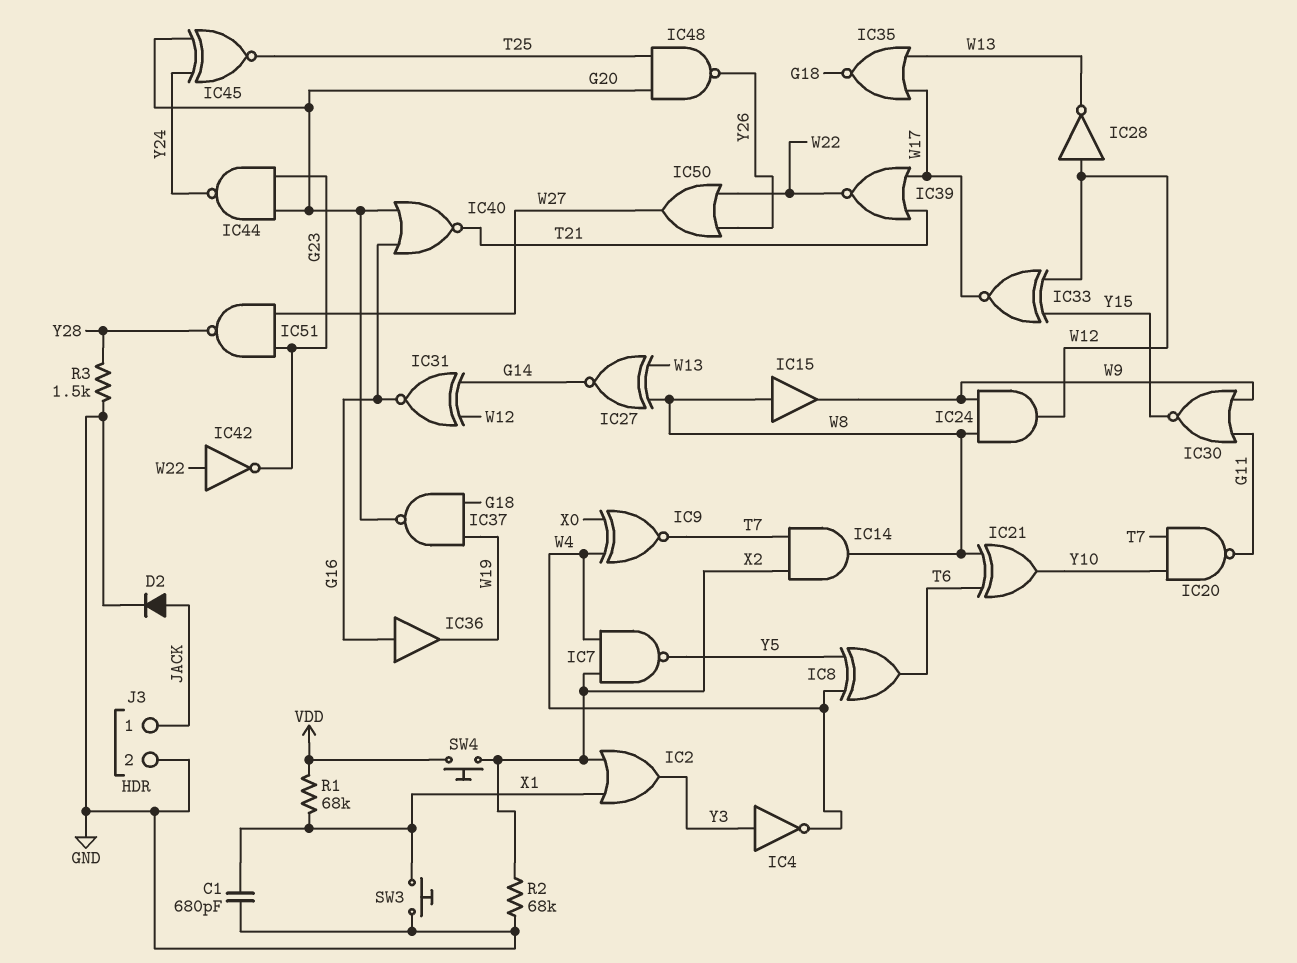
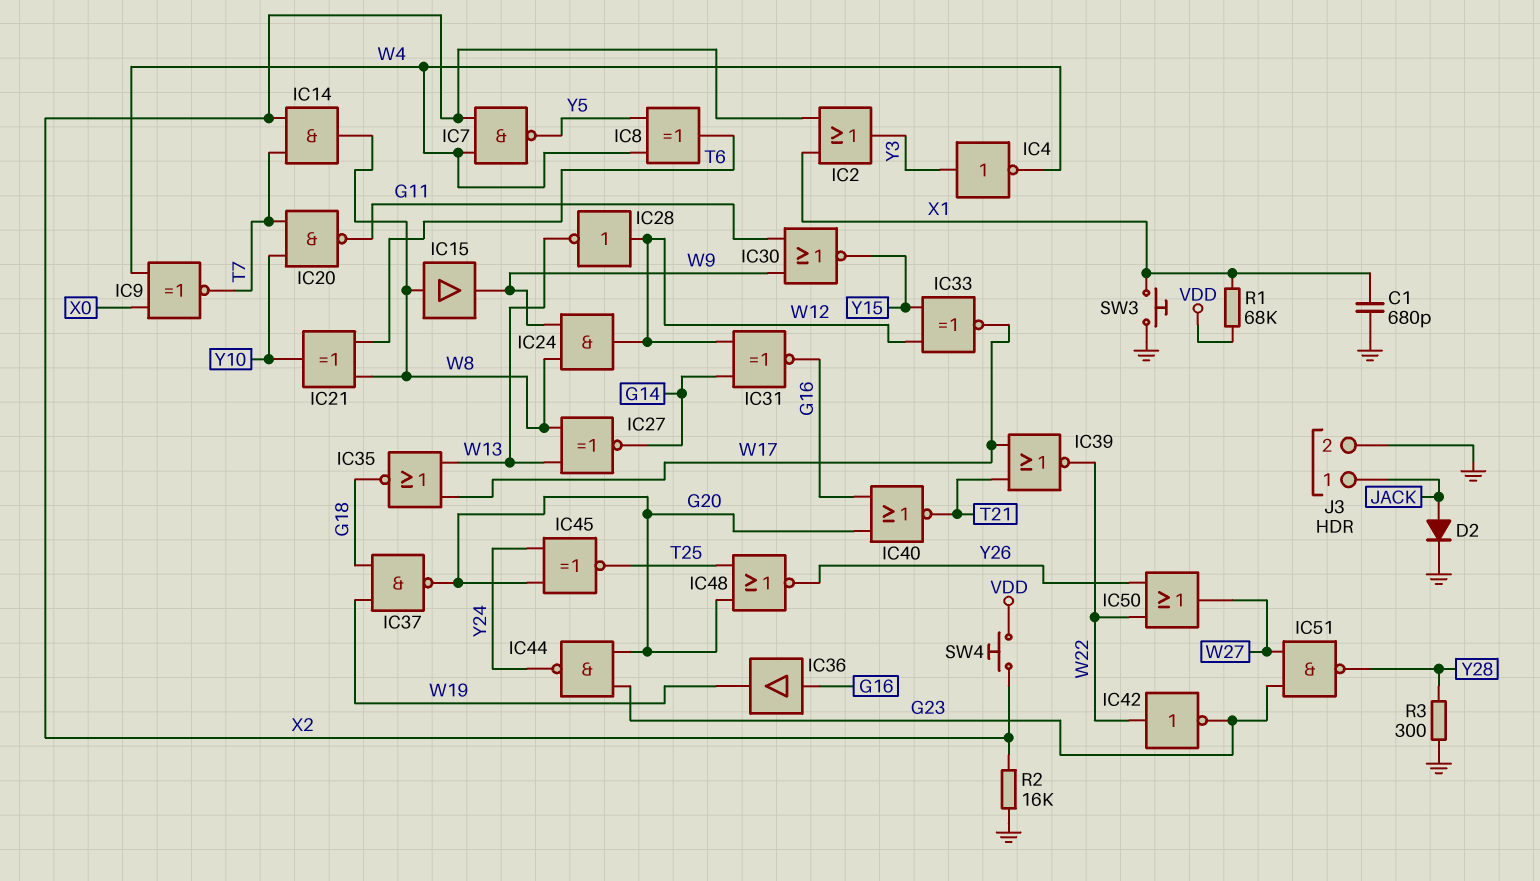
IC48: NAND (in G20, in T25, out Y26) -> NOR (in G20, in T25, out Y26)
R2: 68k (GND, X2) -> 16k (GND, X2)
R3: 1.5k (GND, Y28) -> 300 (GND, Y28)

